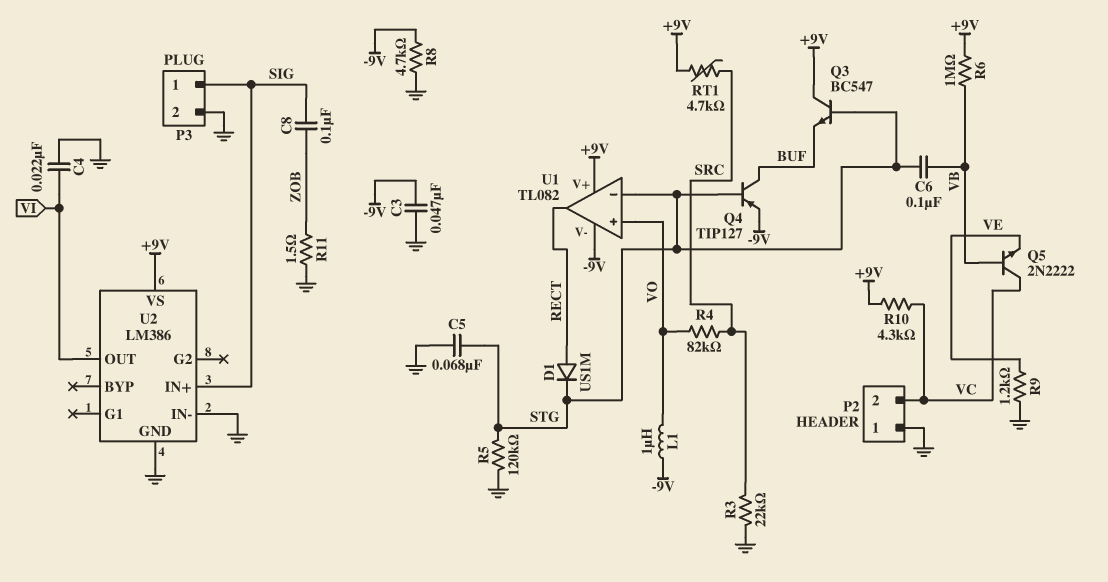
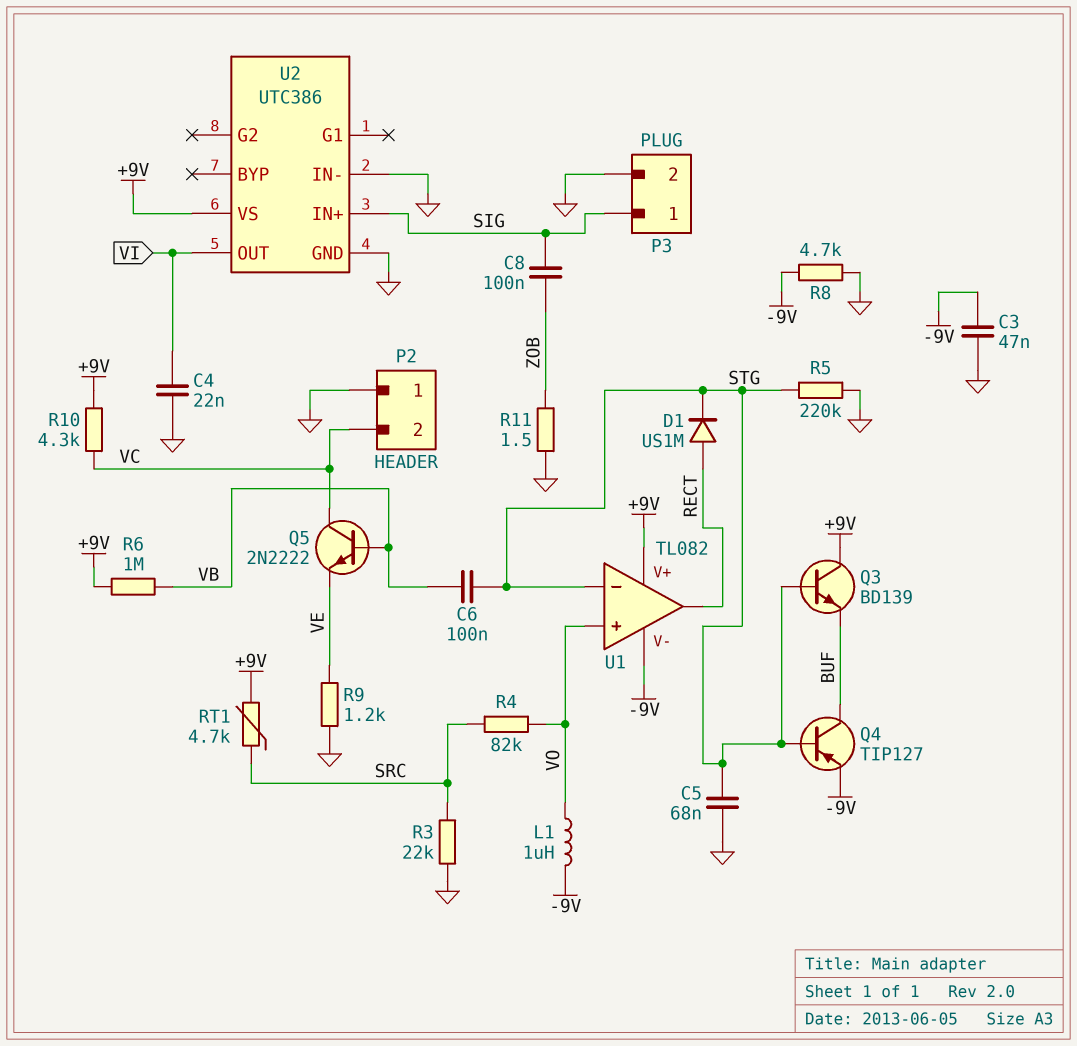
Q3: NPN BC547 (B STG, C +9V, E BUF) -> NPN BD139 (B STG, C +9V, E BUF)
R5: 120k (GND, STG) -> 220k (GND, STG)
U2: LM386 -> UTC386

